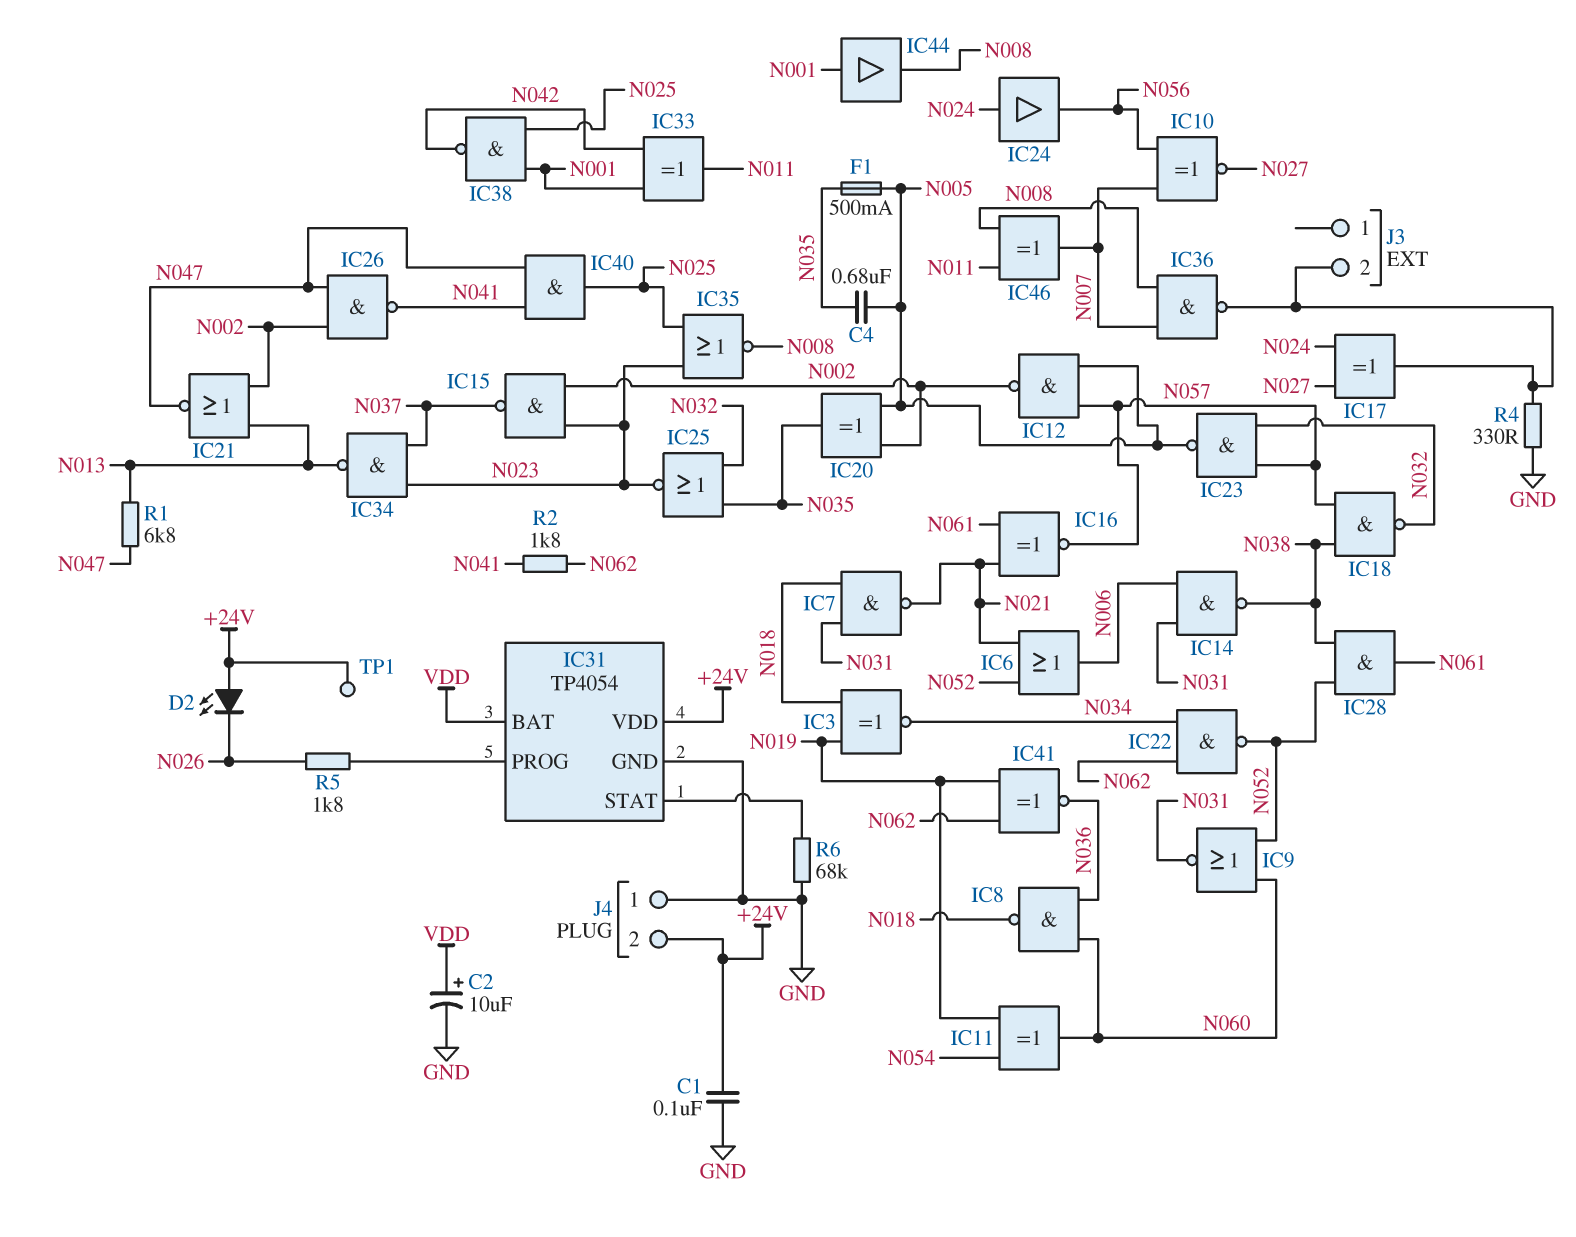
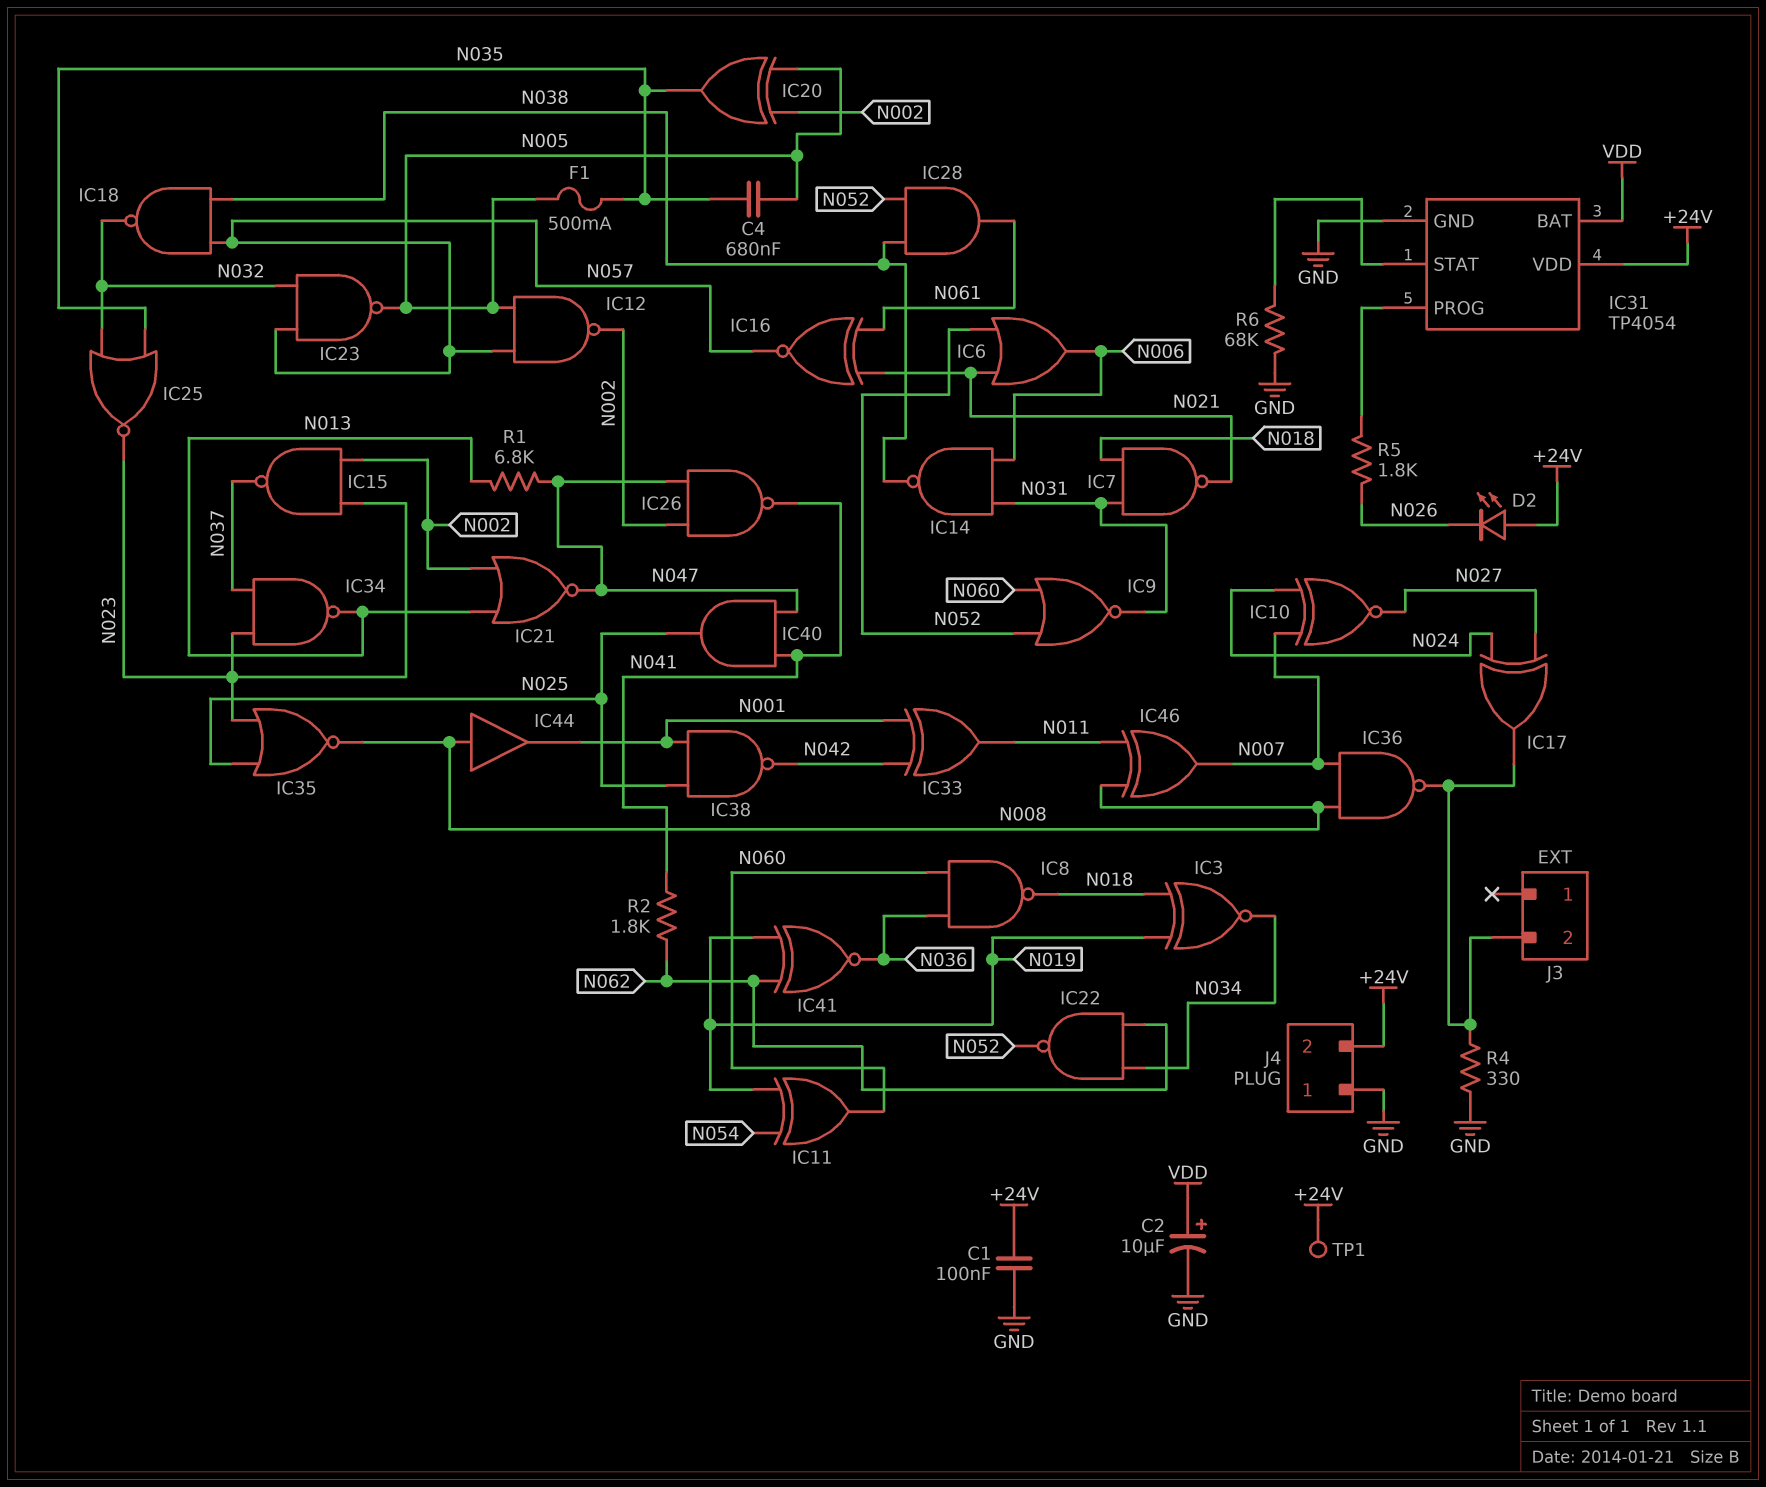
IC10: XNOR (in N007, in N056, out N027) -> XNOR (in N007, in N024, out N027)
IC24: buffer (in N024, out N056) -> none
IC44: buffer (in N001, out N008) -> buffer (in N008, out N001)

